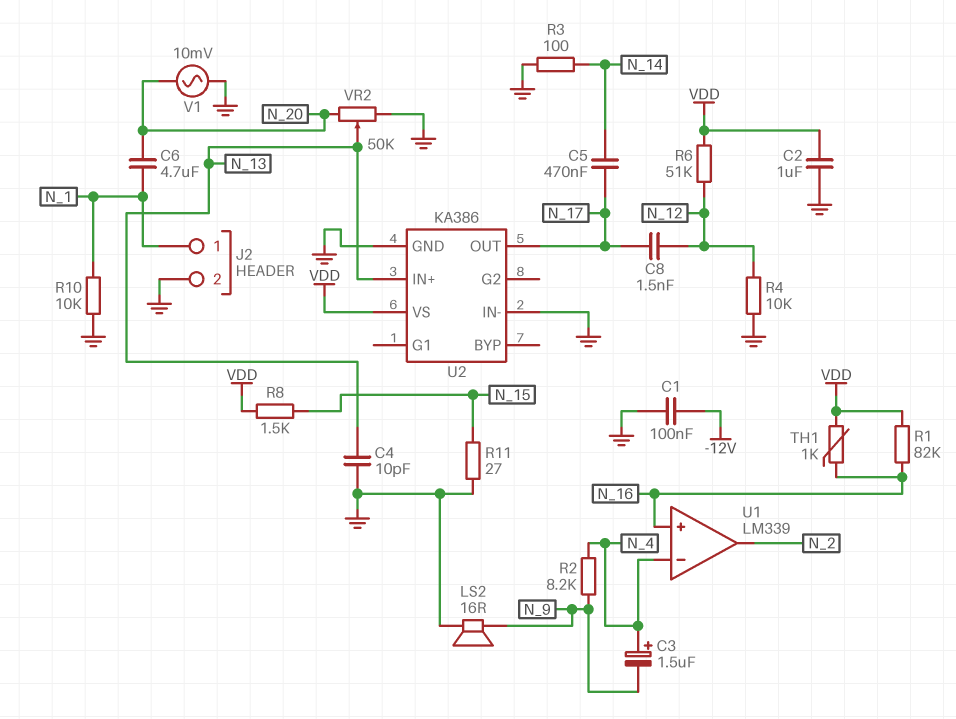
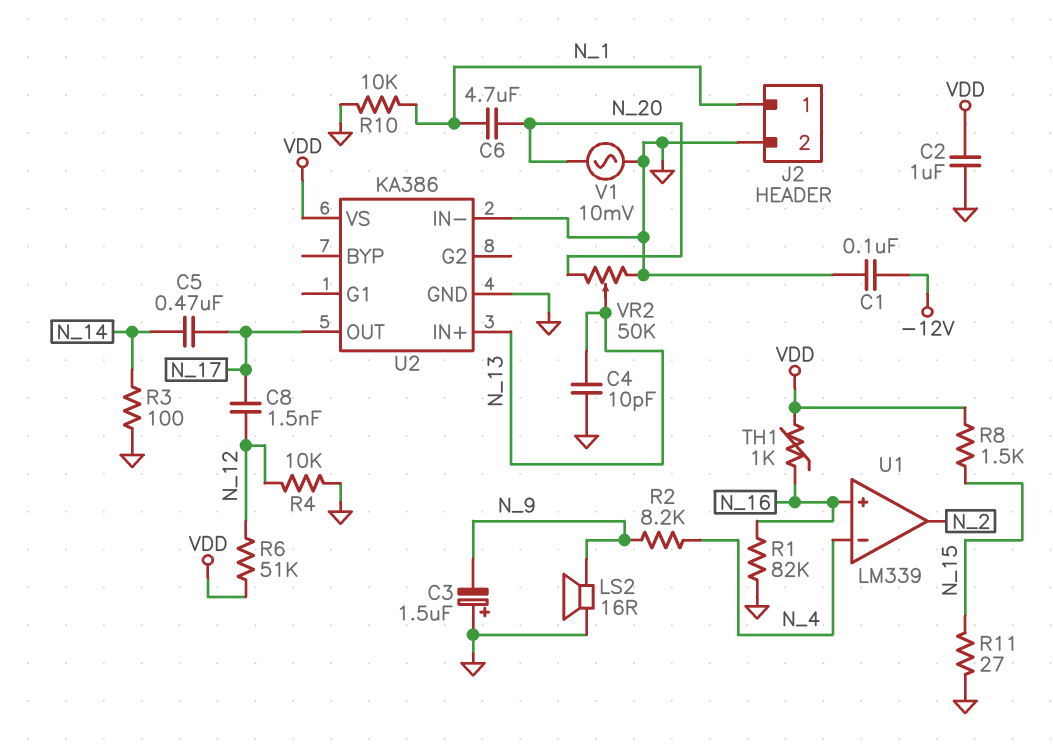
C3: 1.5uF (plus N_4, minus N_9) -> 1.5uF (plus GND, minus N_9)
R1: 82k (N_16, VDD) -> 82k (GND, N_16)

